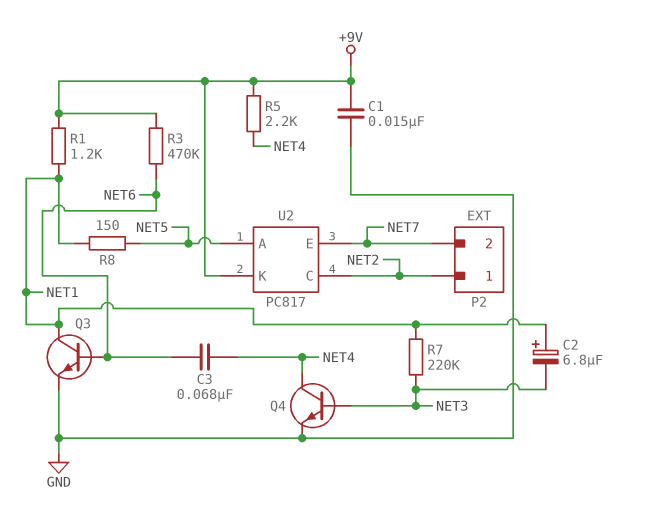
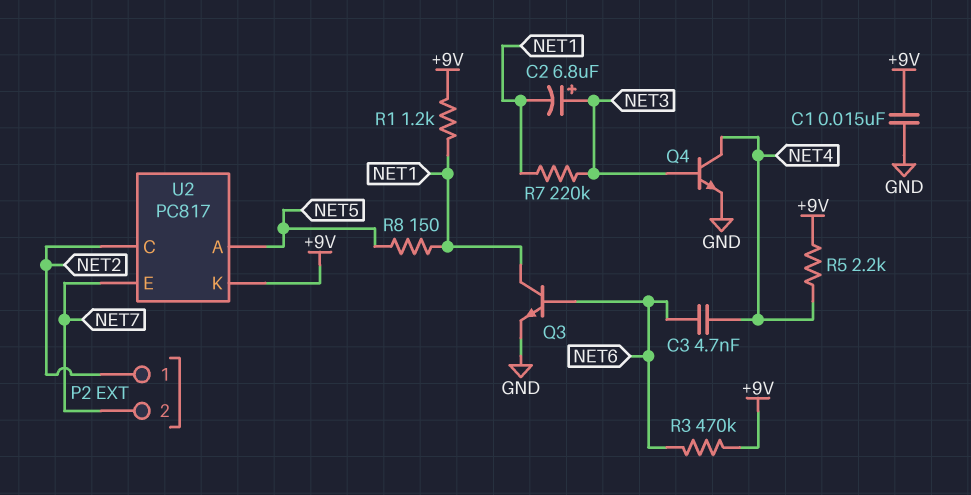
C2: 6.8uF (plus NET1, minus NET3) -> 6.8uF (plus NET3, minus NET1)
C3: 68nF (NET4, NET6) -> 4.7nF (NET4, NET6)

